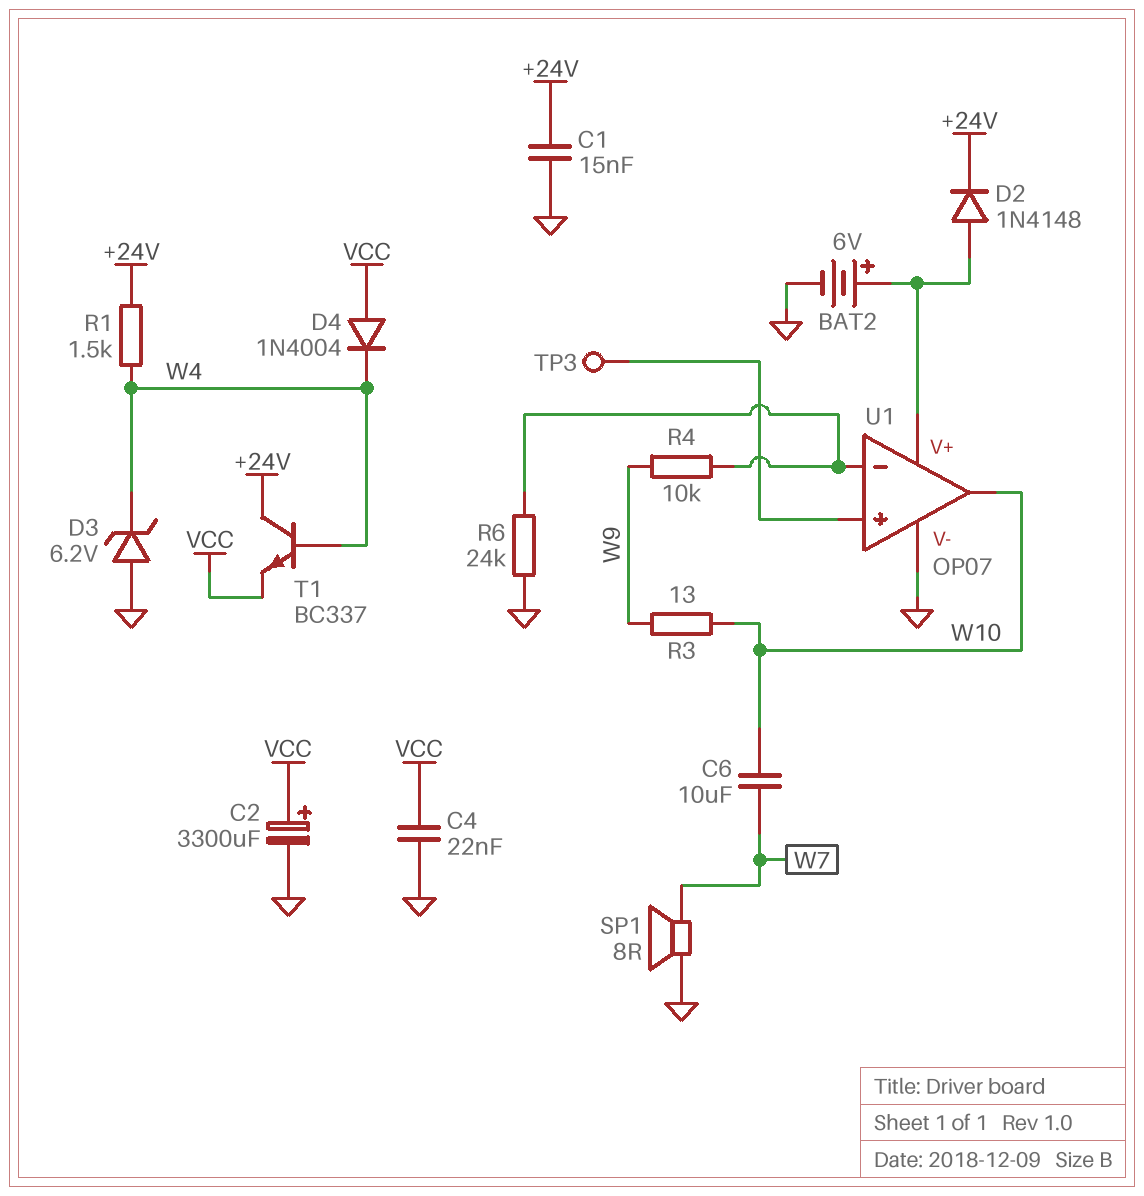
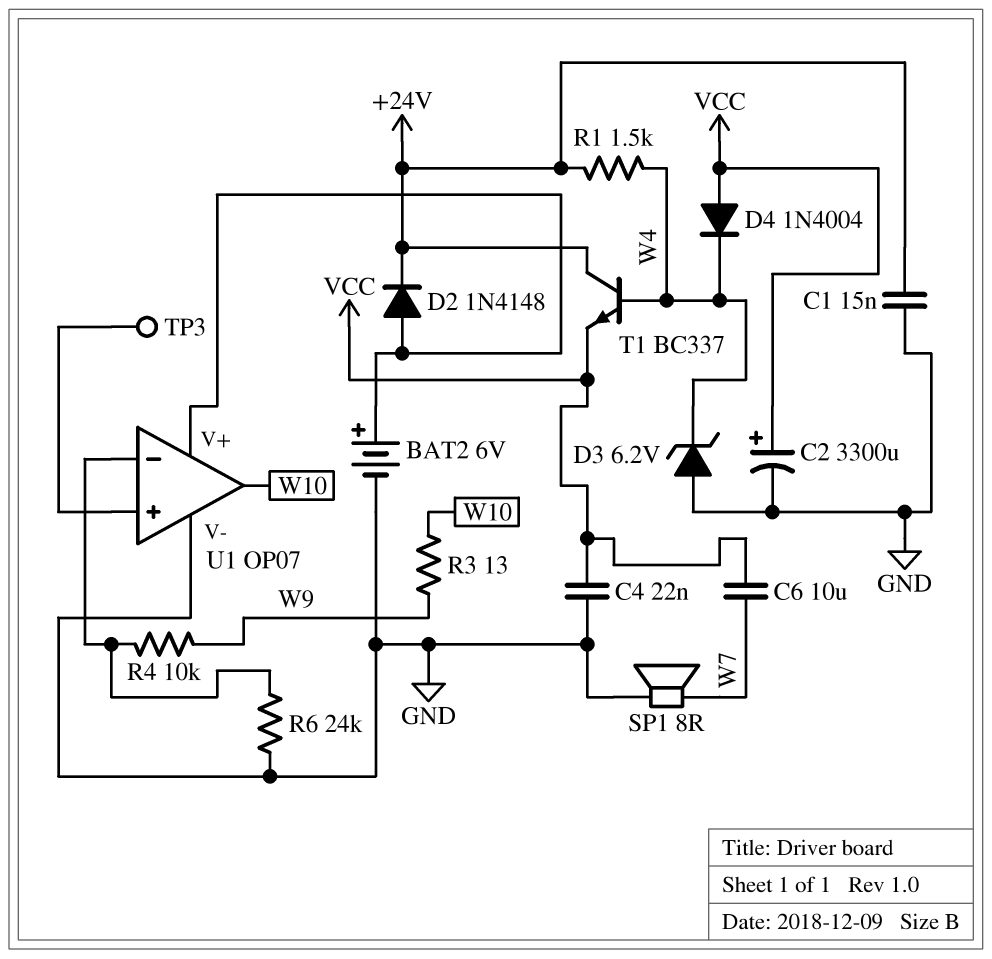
C6: 10uF (W7, W10) -> 10uF (VCC, W7)

